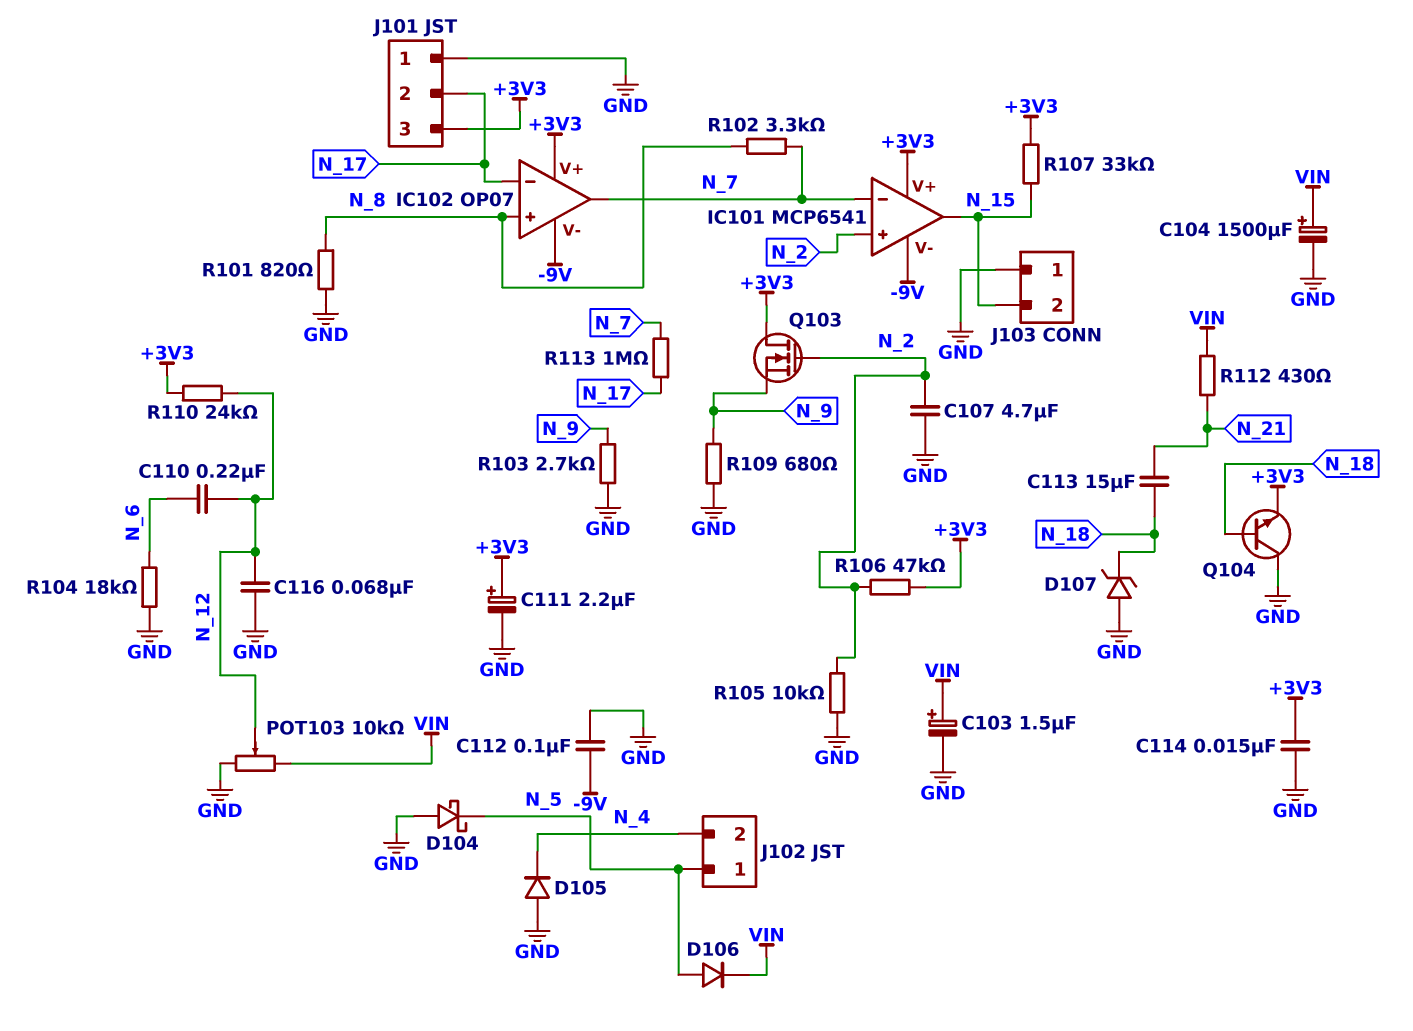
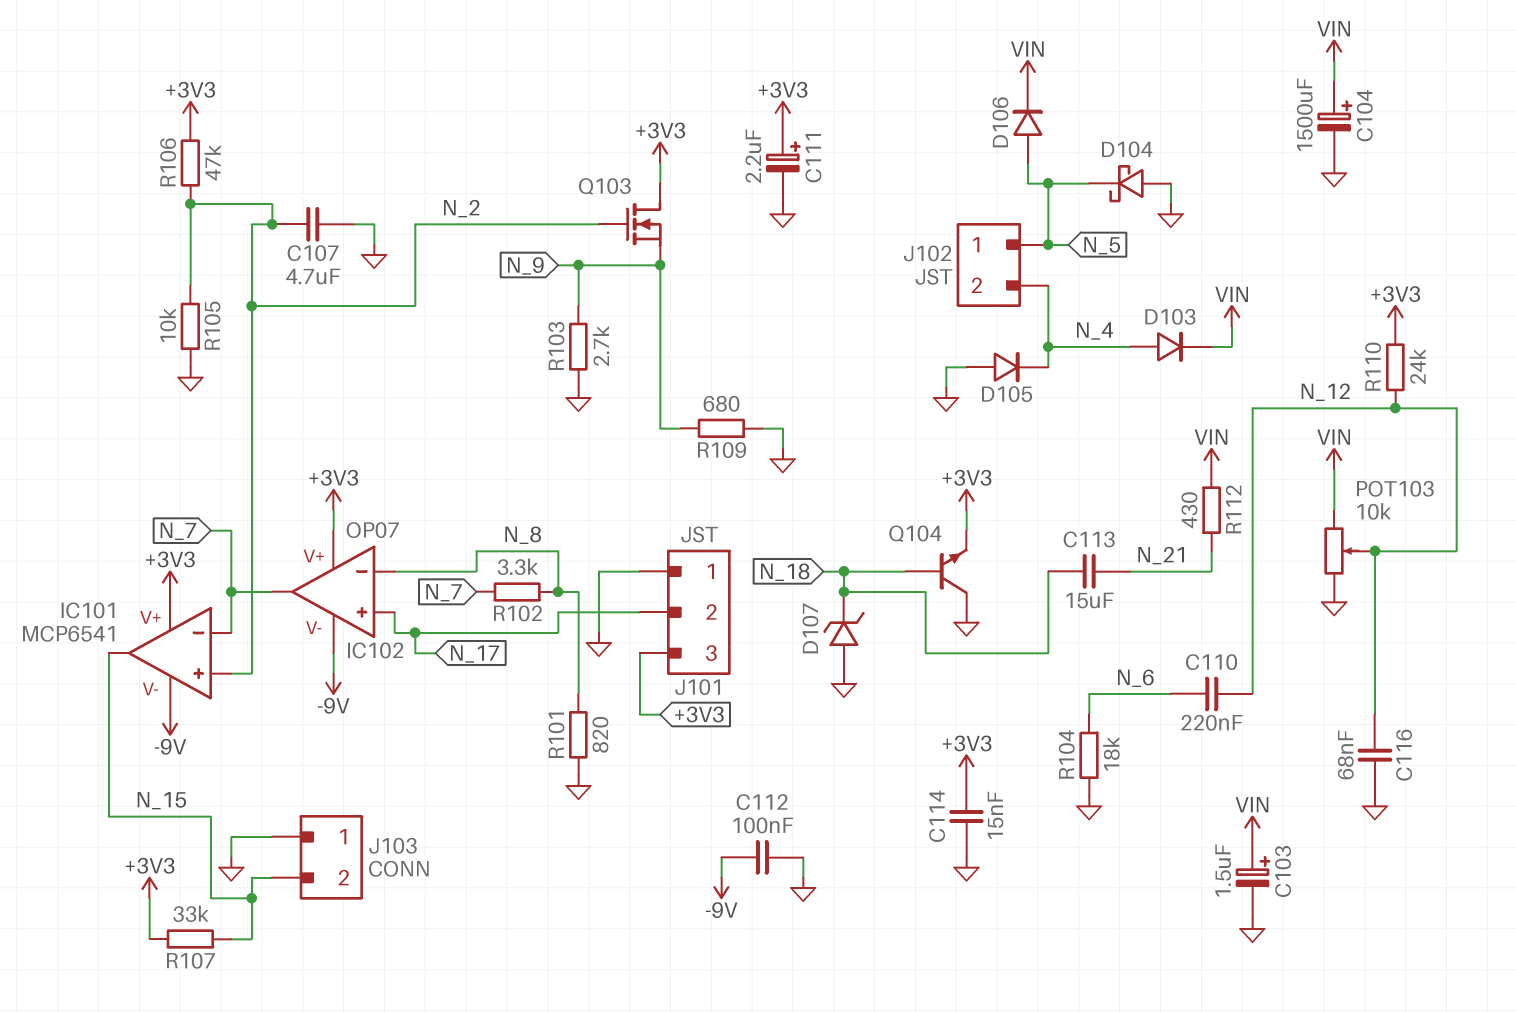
D103: none -> diode (A N_4, K VIN)
IC102 pin in+: N_8 -> N_17
IC102 pin in-: N_17 -> N_8
R113: 1M (N_7, N_17) -> none

